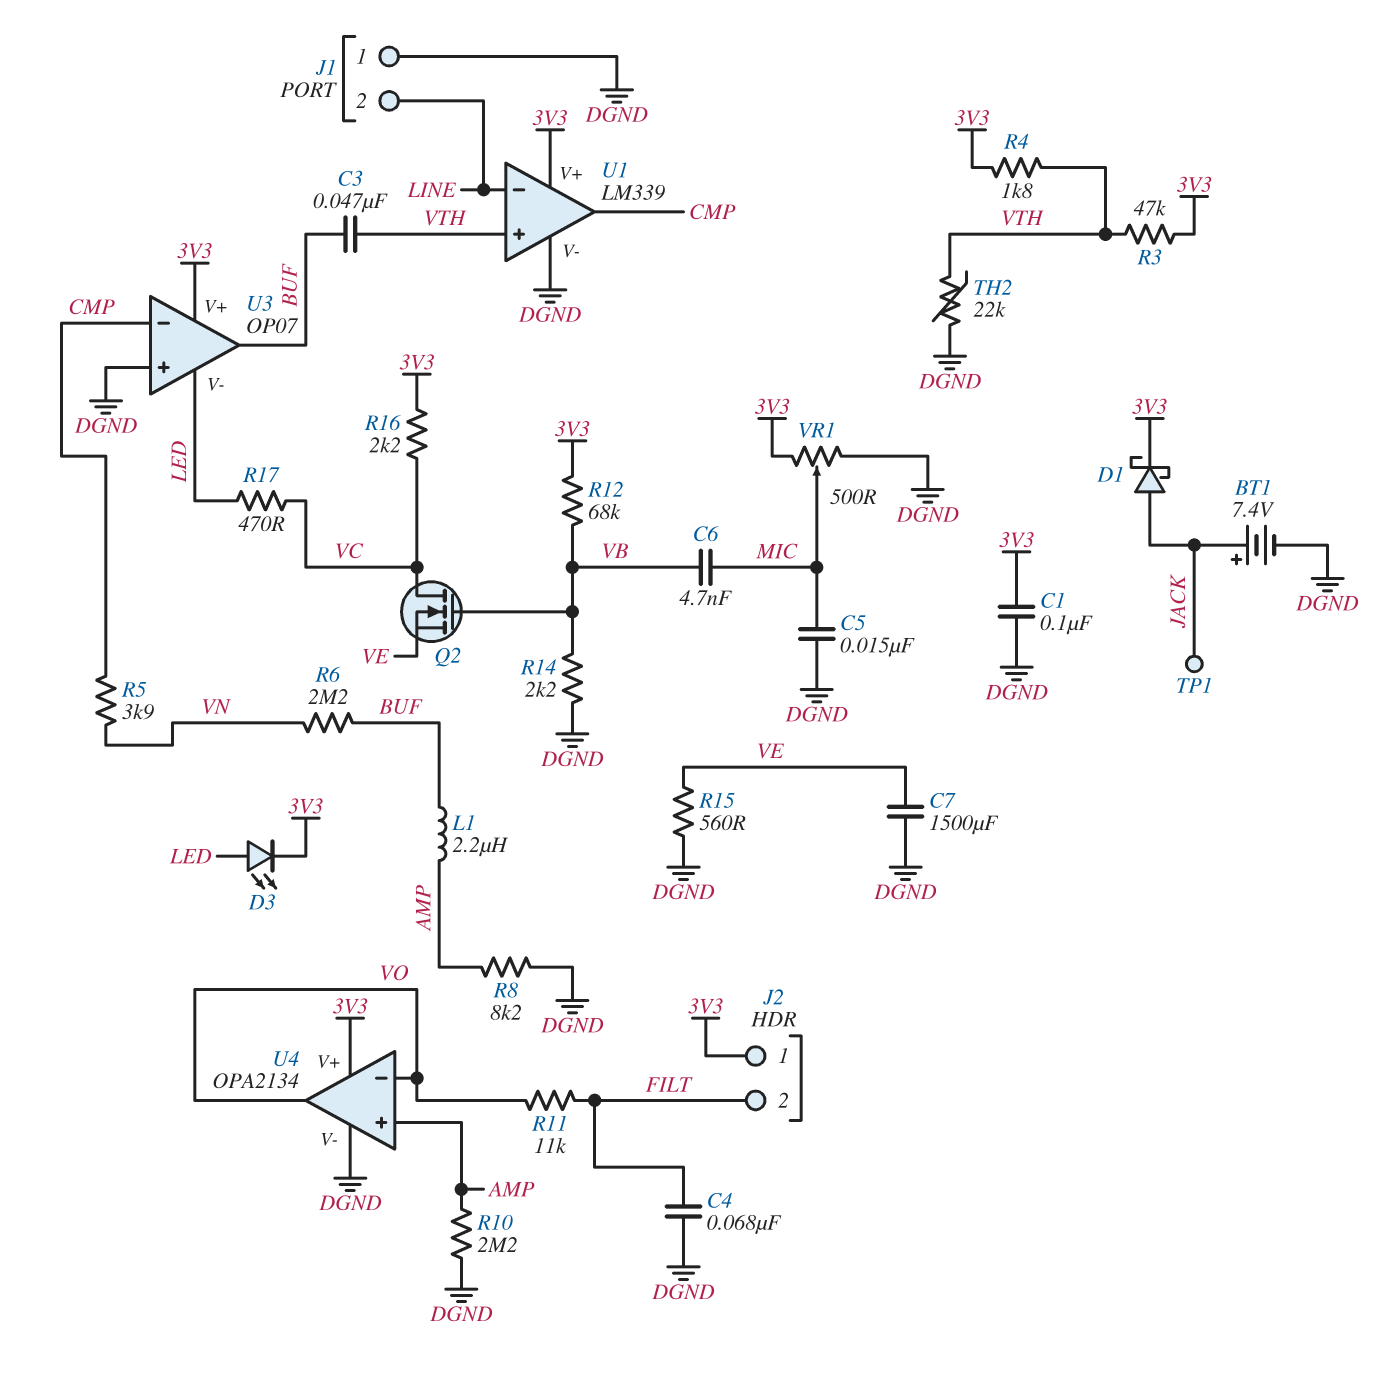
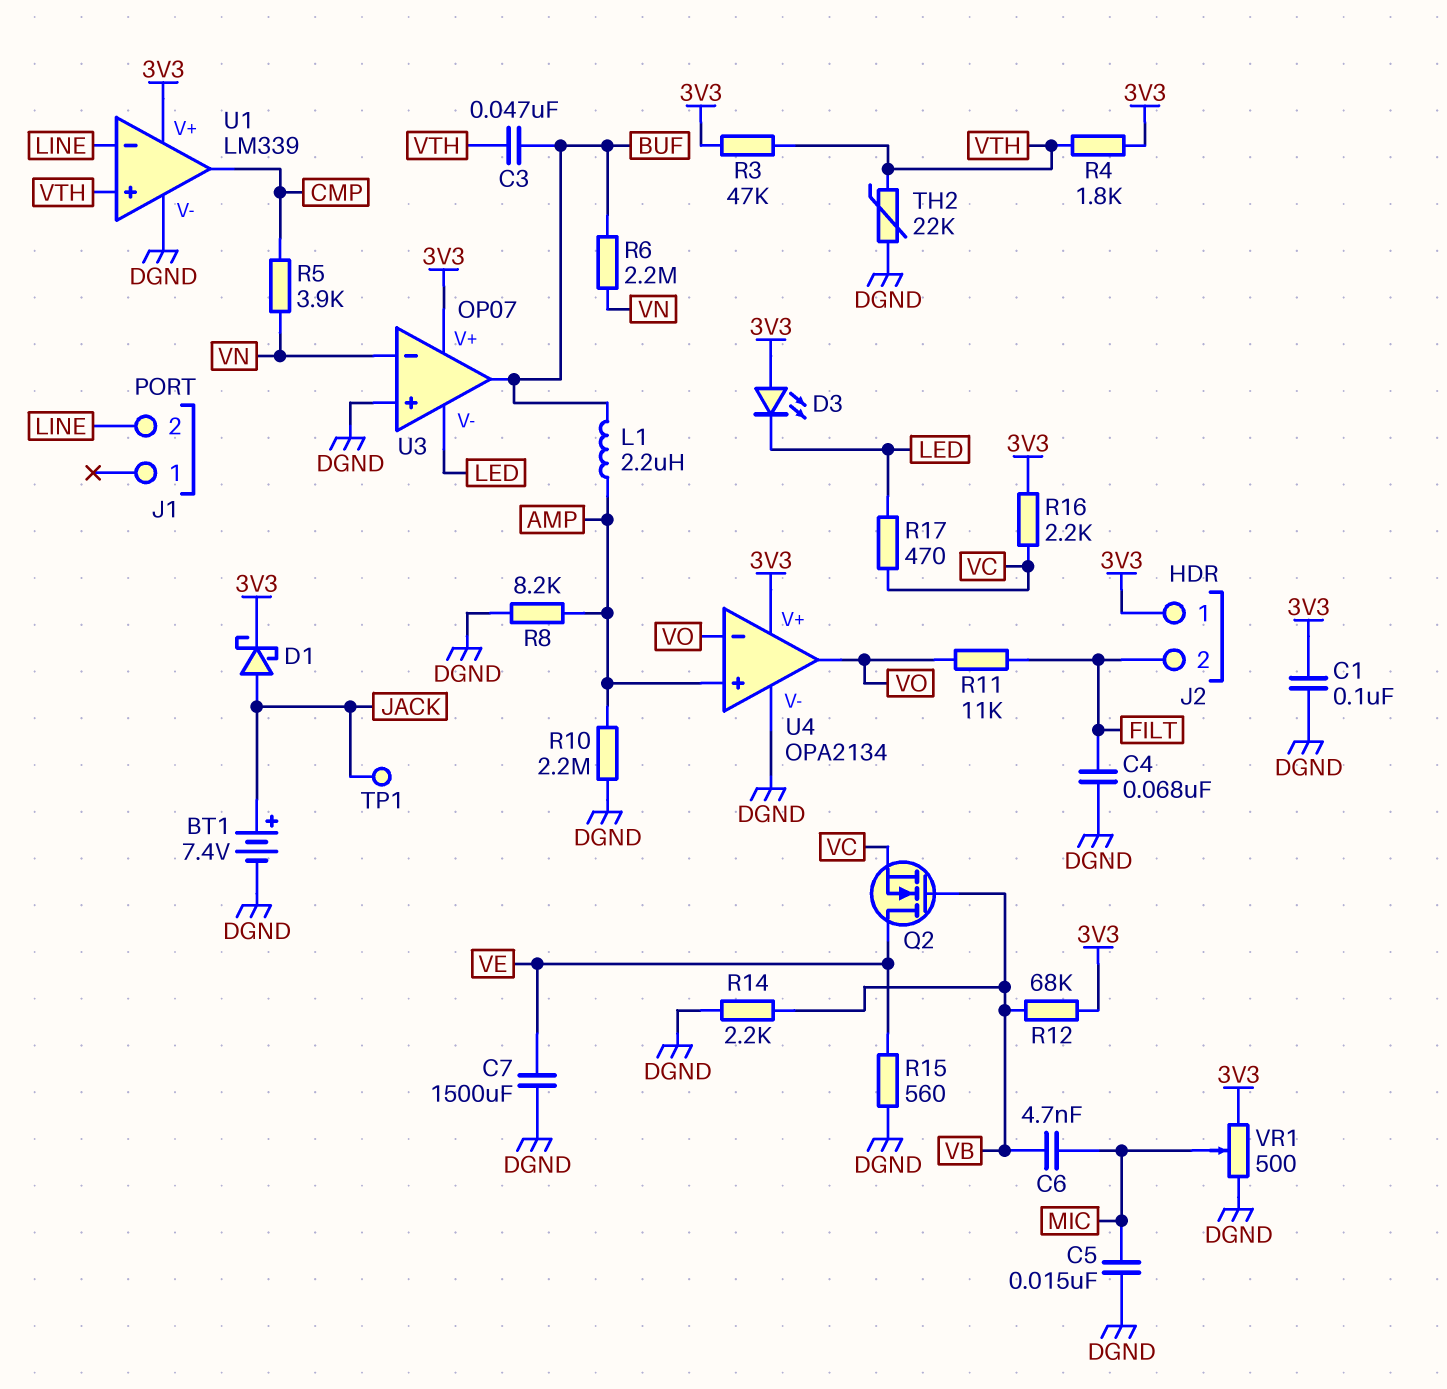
D3: LED (A LED, K 3V3) -> LED (A 3V3, K LED)
J1 pin 1: DGND -> none
Q2: NMOS (G VB, D VC, S VE) -> NMOS (G VB, D VE, S VC)
U3 pin in-: CMP -> VN

